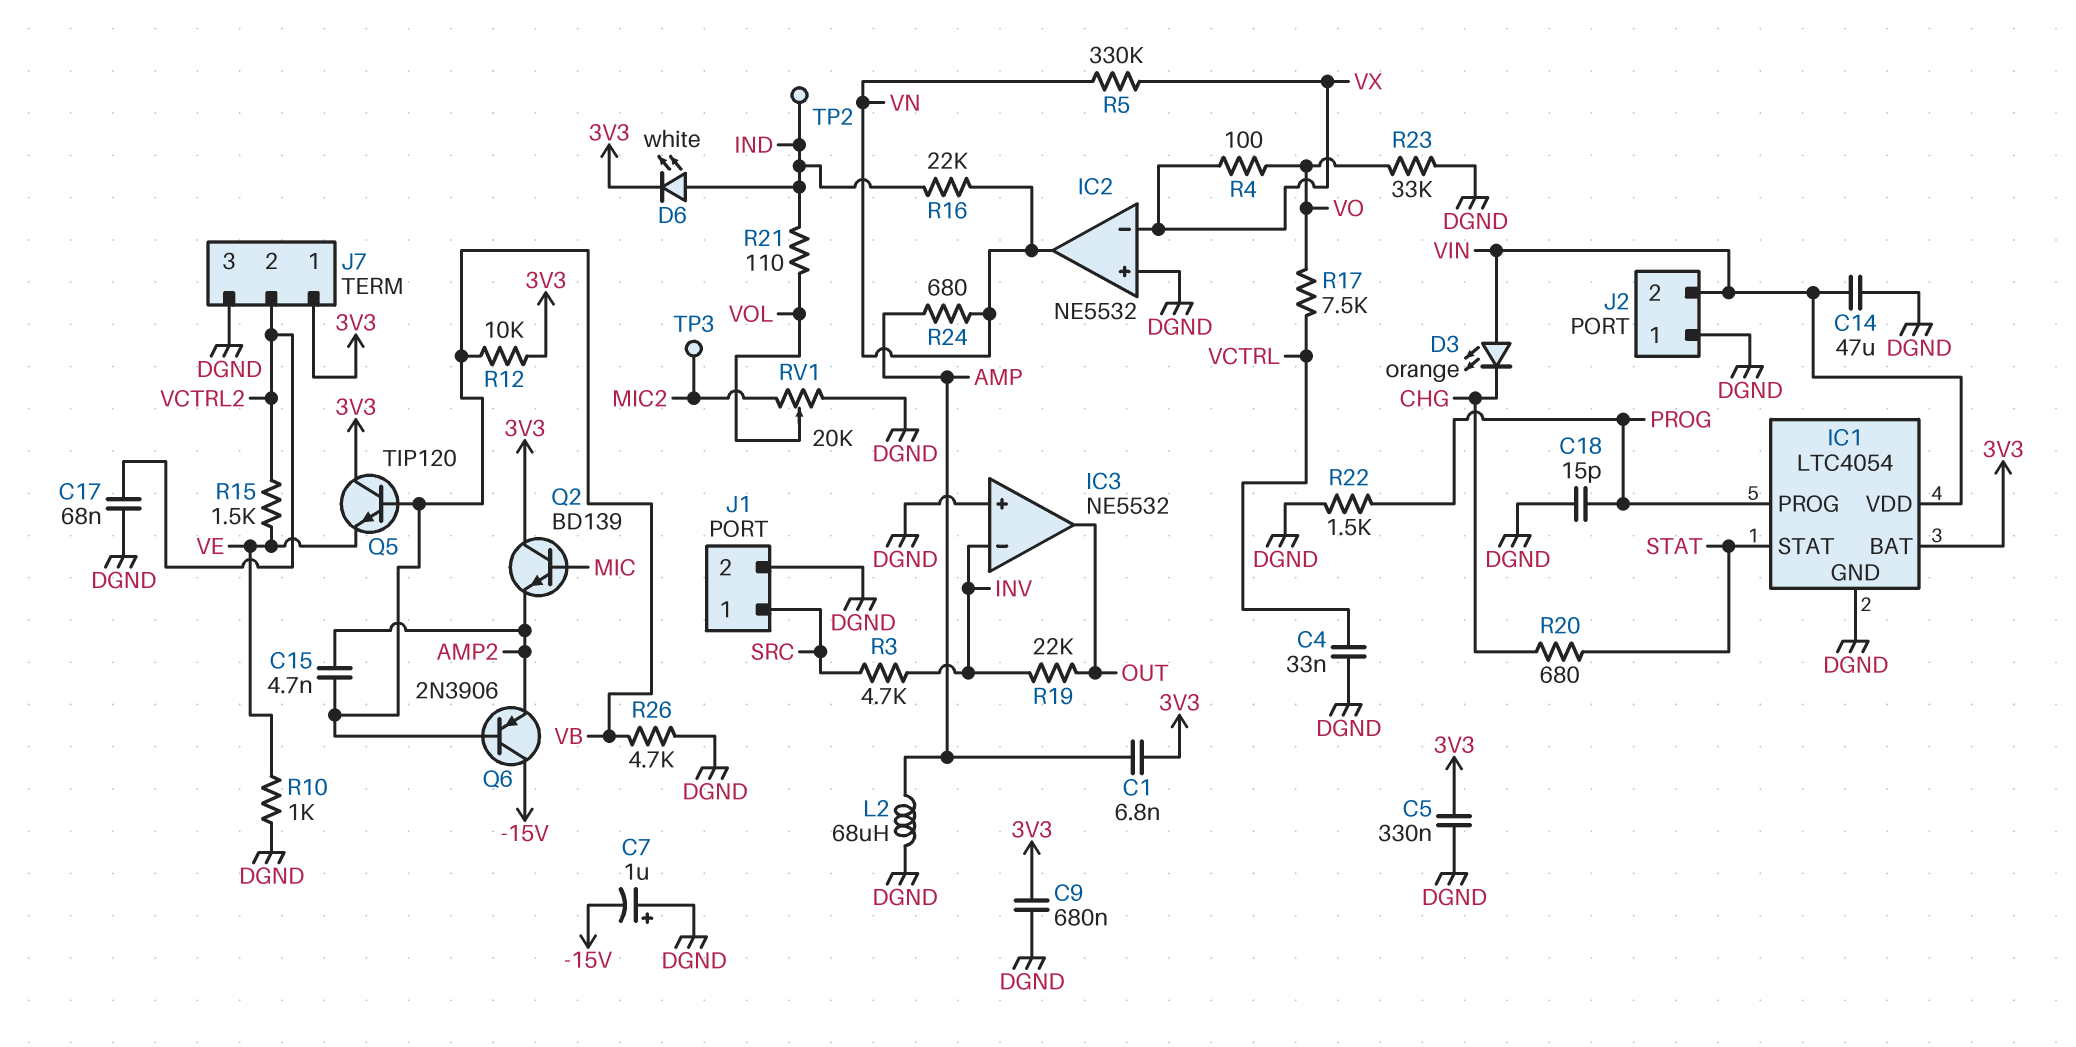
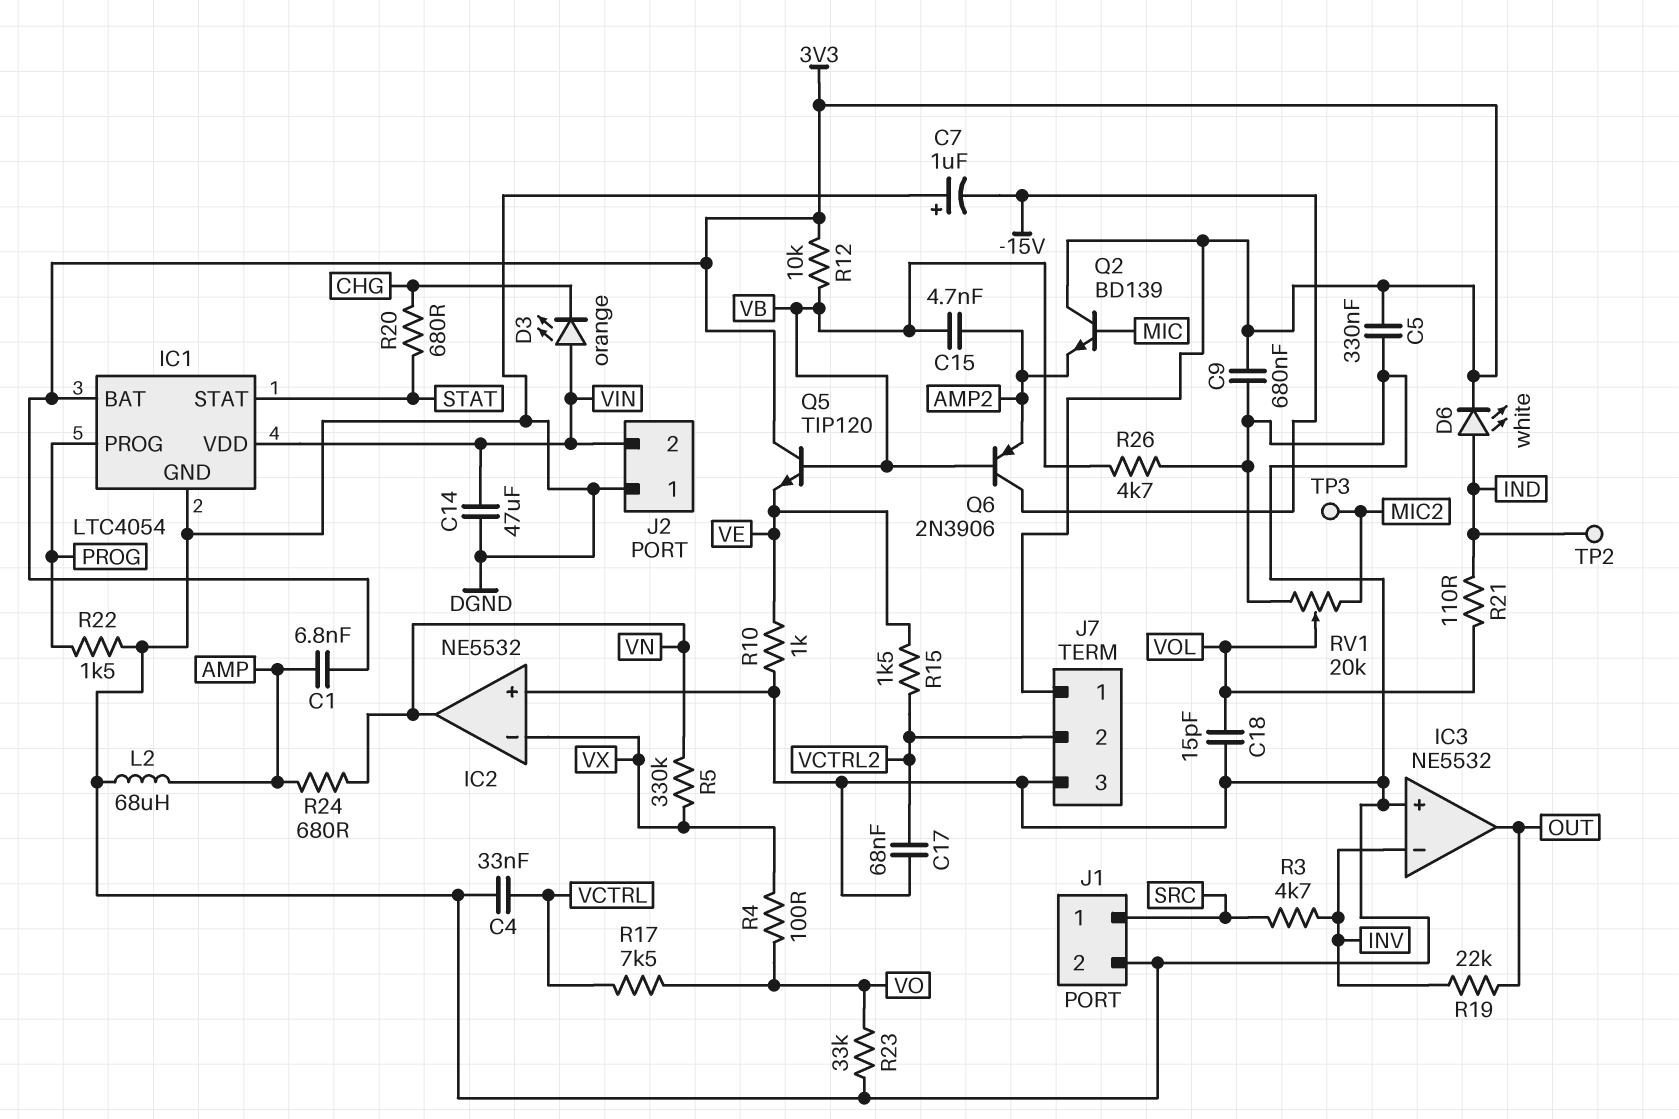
C18: 15pF (DGND, PROG) -> 15pF (DGND, VOL)
R16: 22k (IND, VN) -> none

